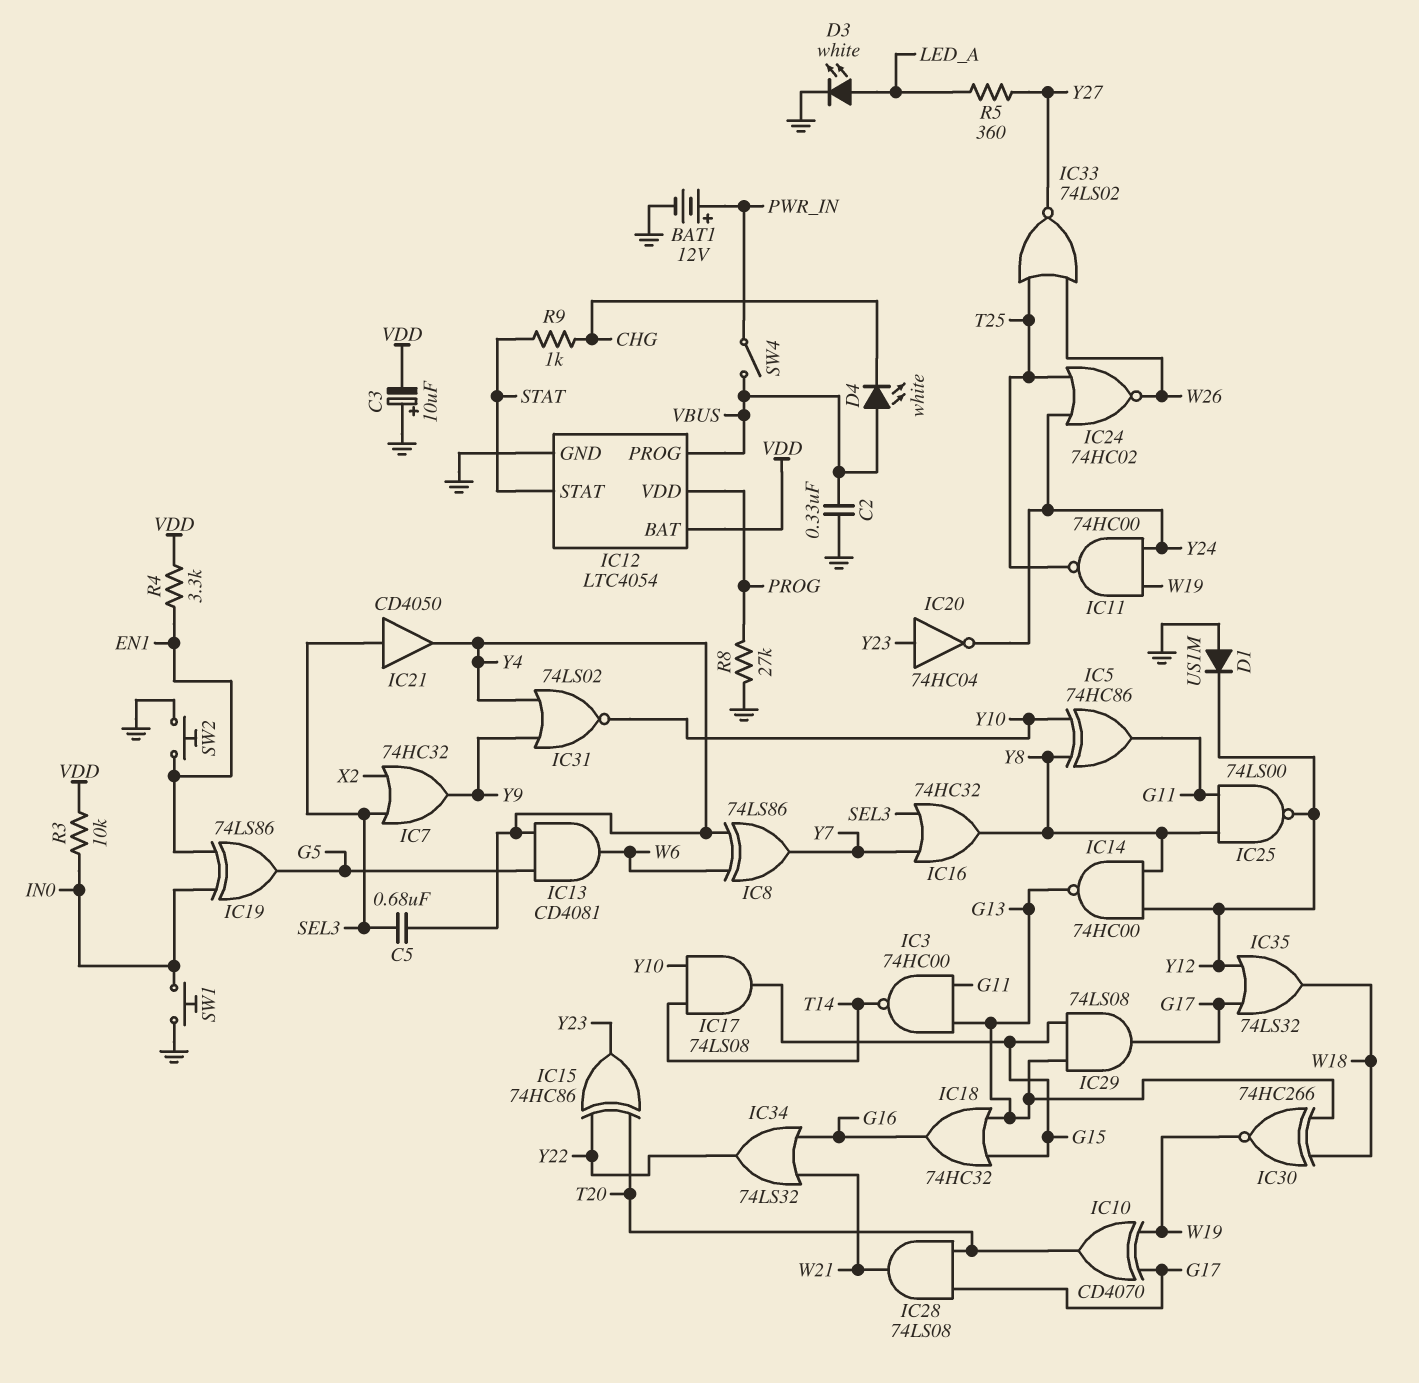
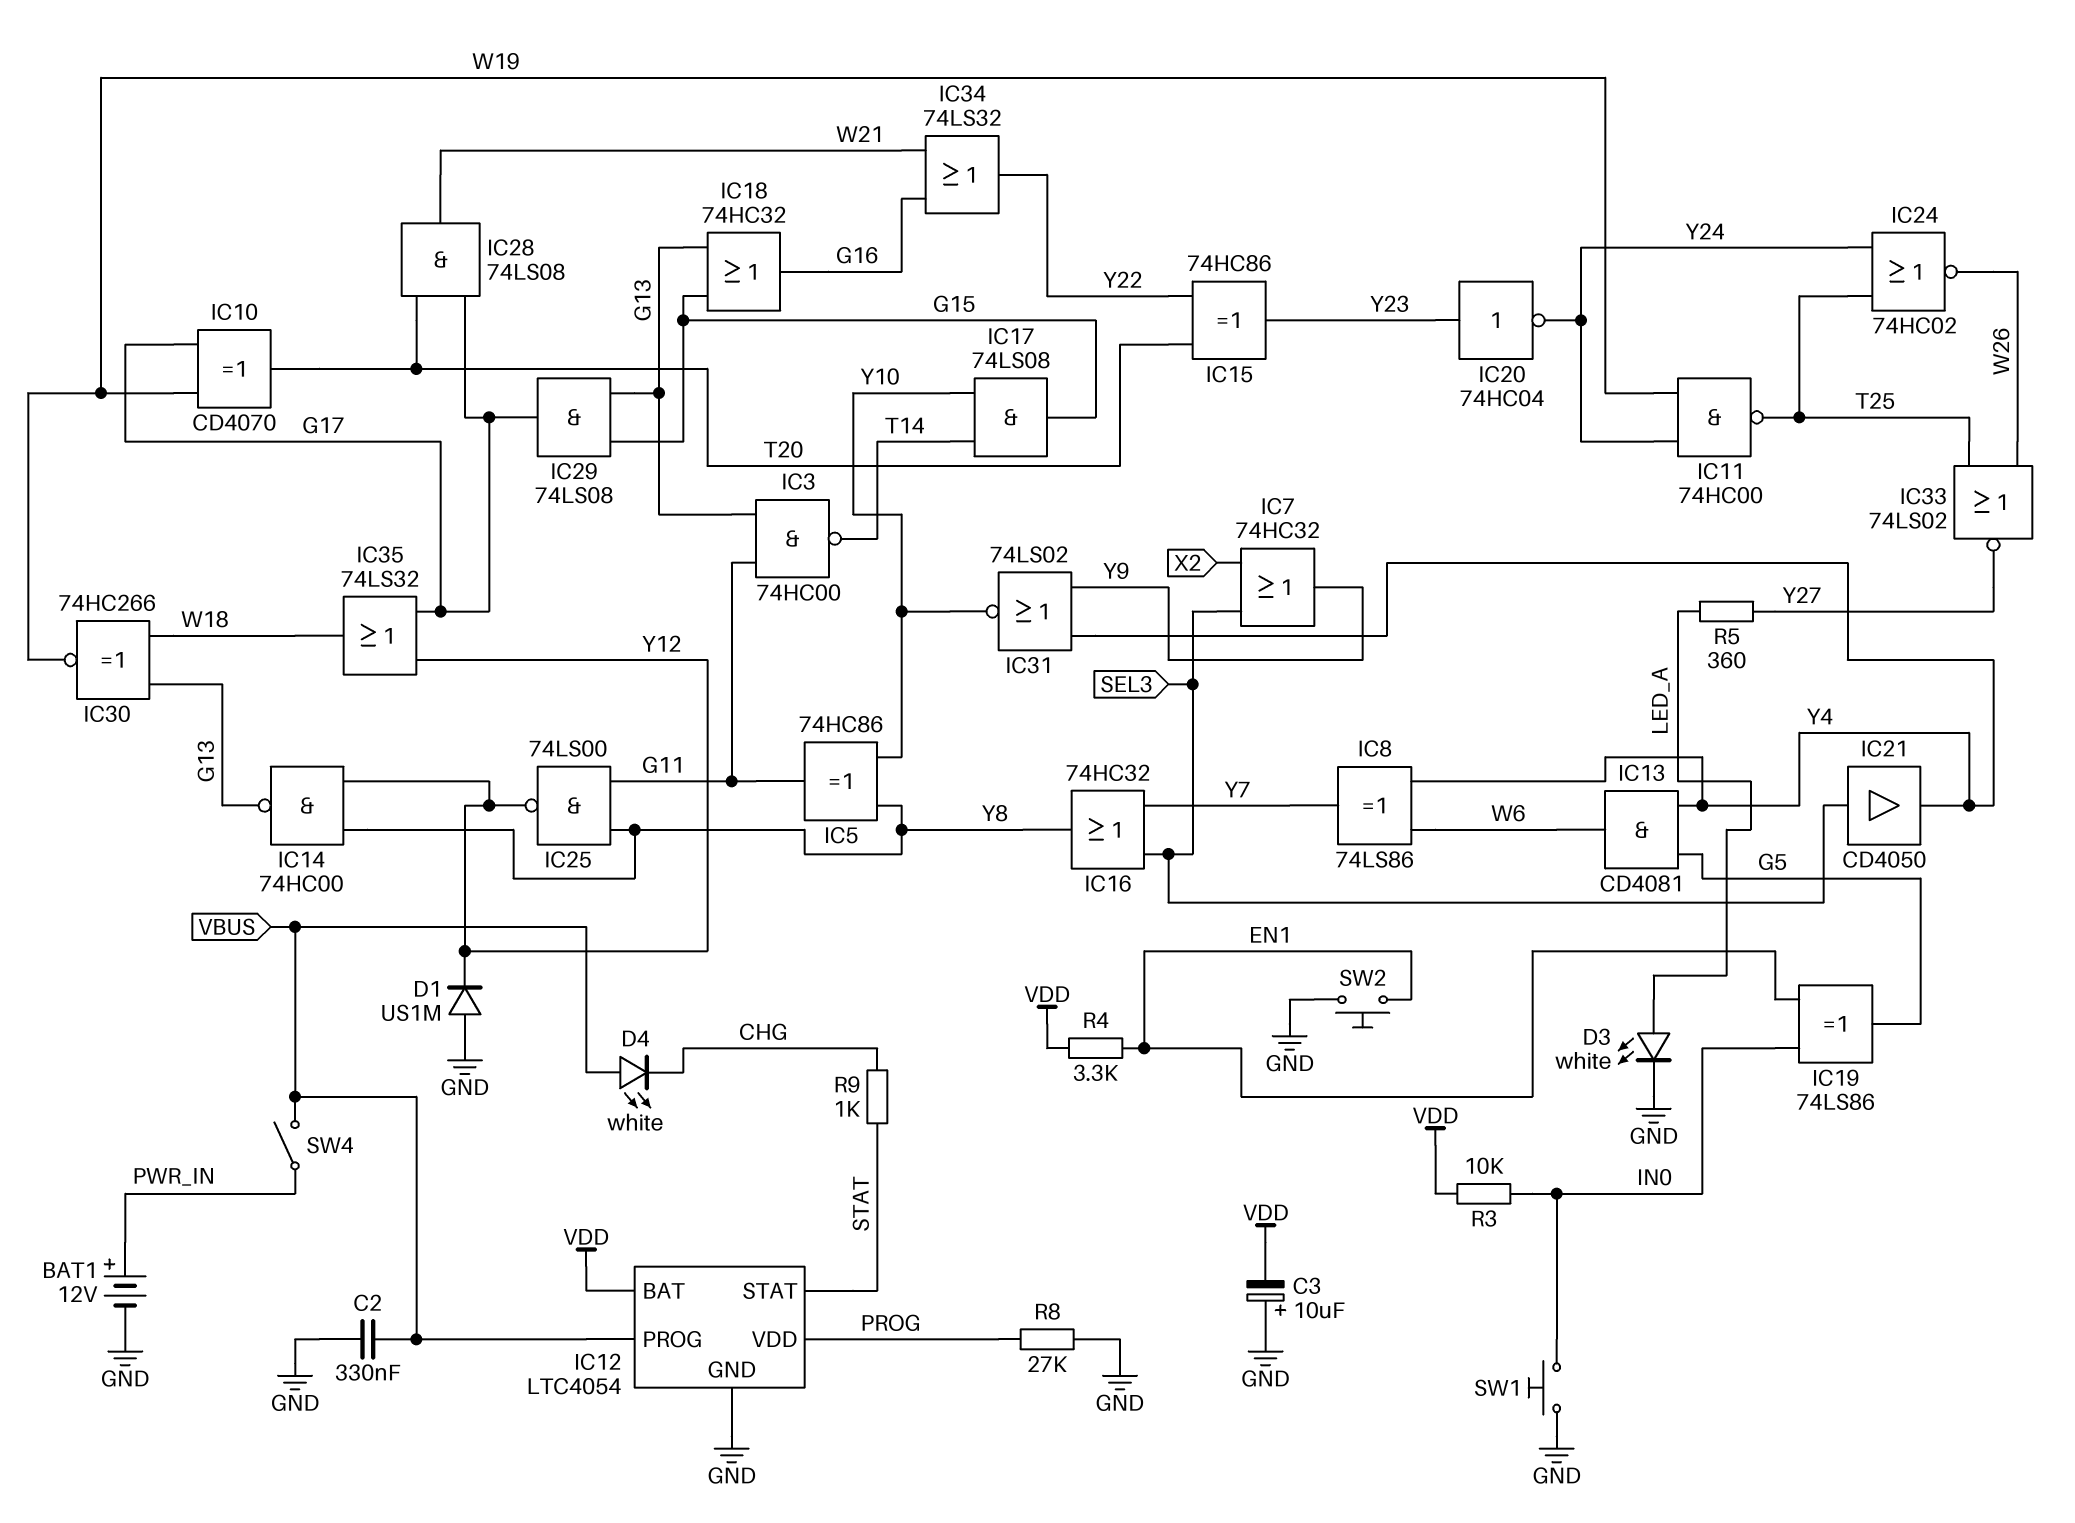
C5: 680nF (SEL3, Y4) -> none

